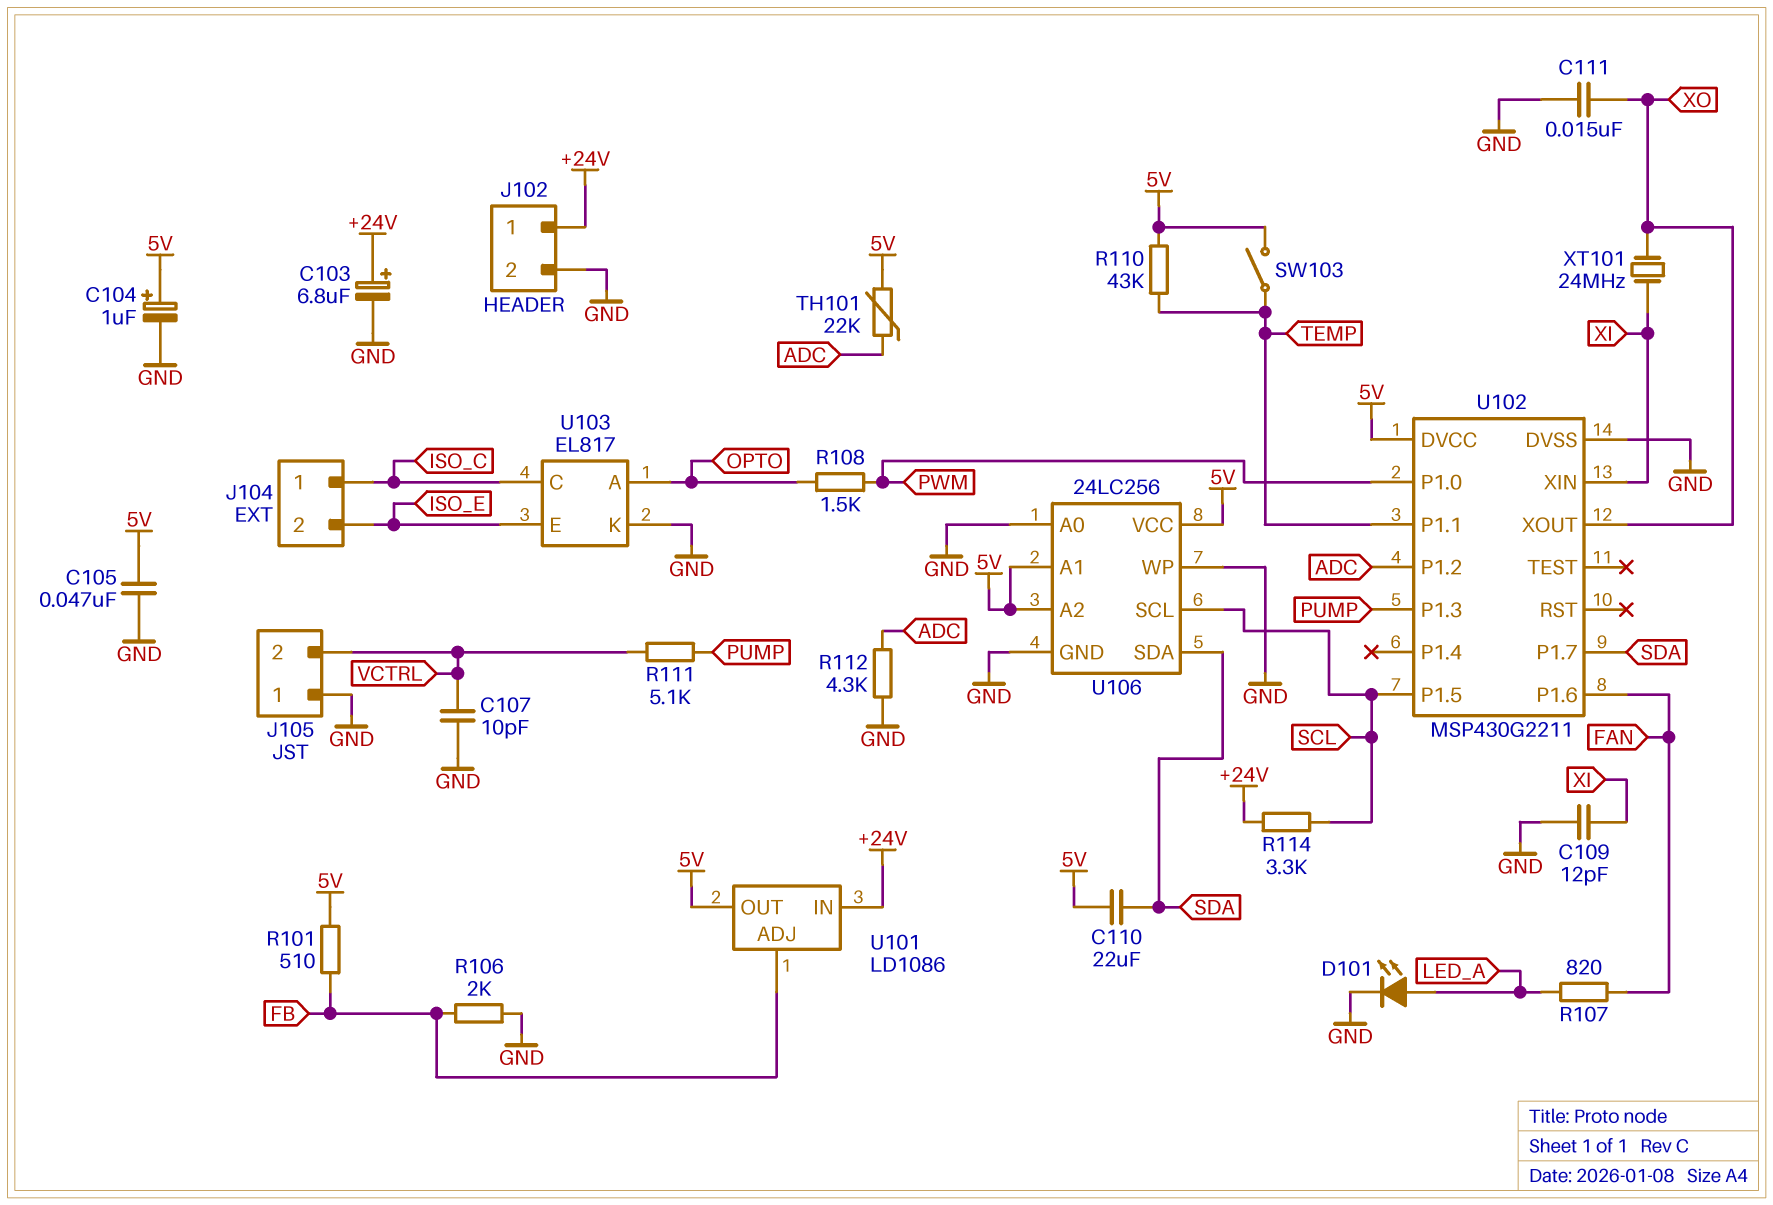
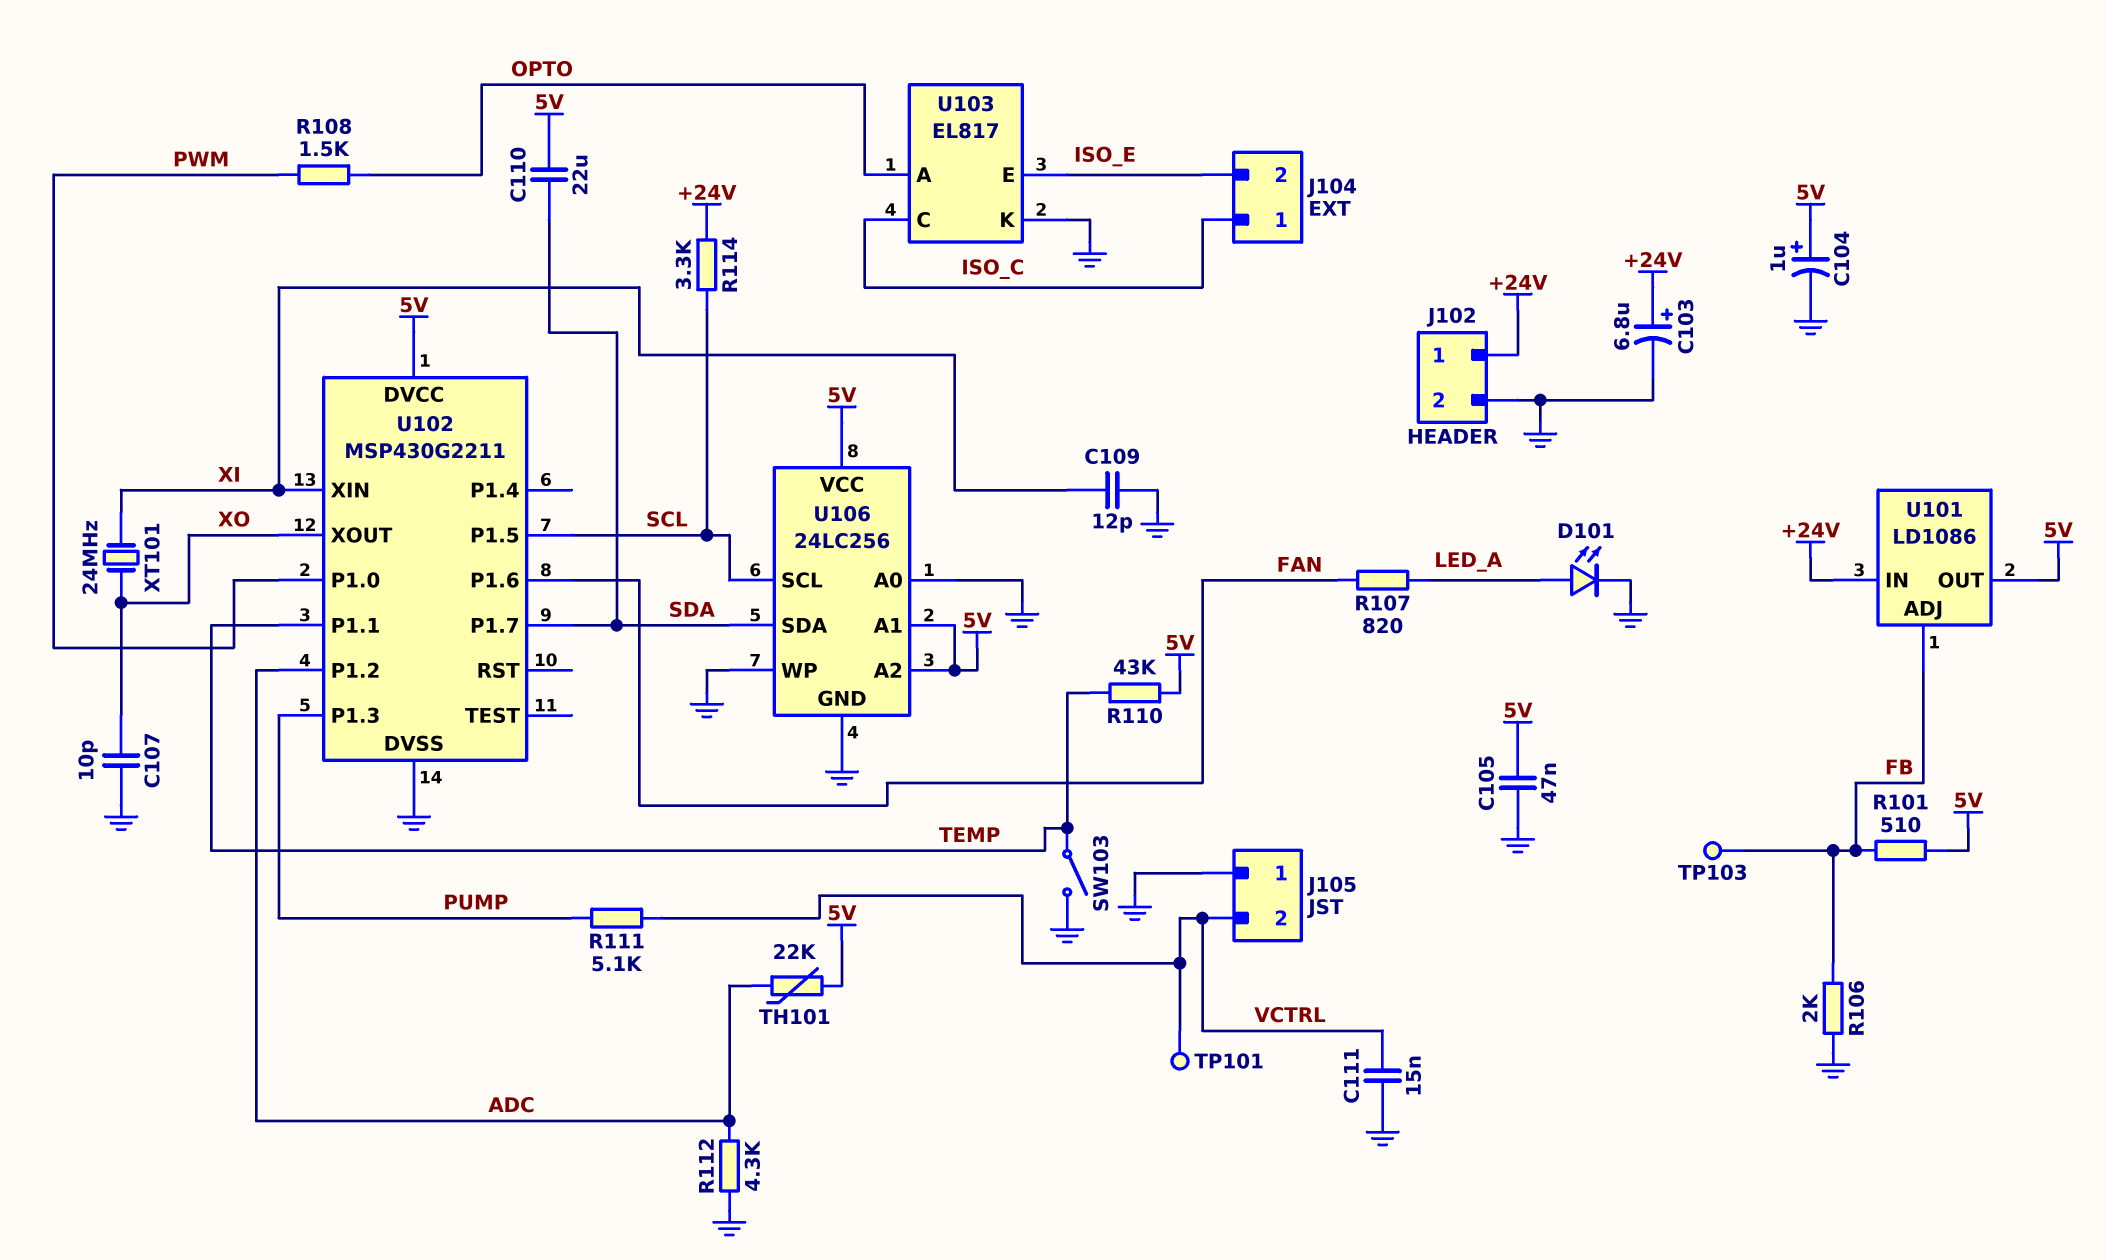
C107: 10pF (GND, VCTRL) -> 10pF (GND, XO)
C111: 15nF (GND, XO) -> 15nF (GND, VCTRL)
SW103: switch (5V, TEMP) -> switch (GND, TEMP)
TP101: none -> test point (VCTRL)
TP103: none -> test point (FB)

